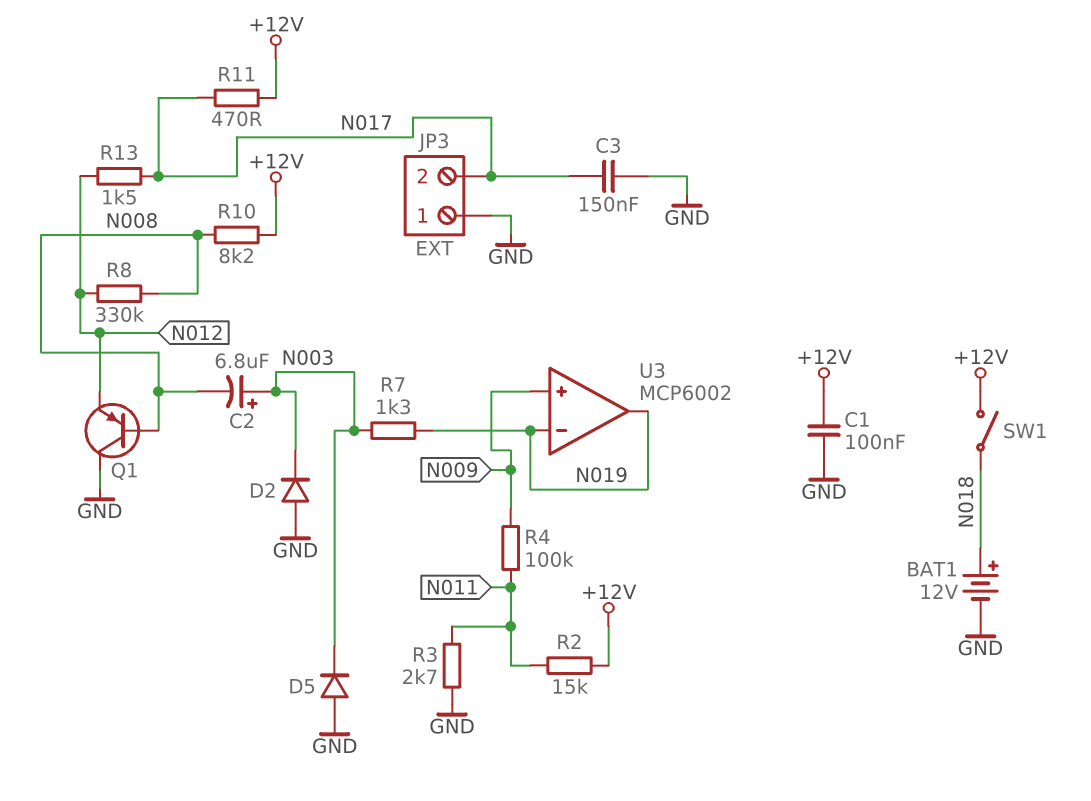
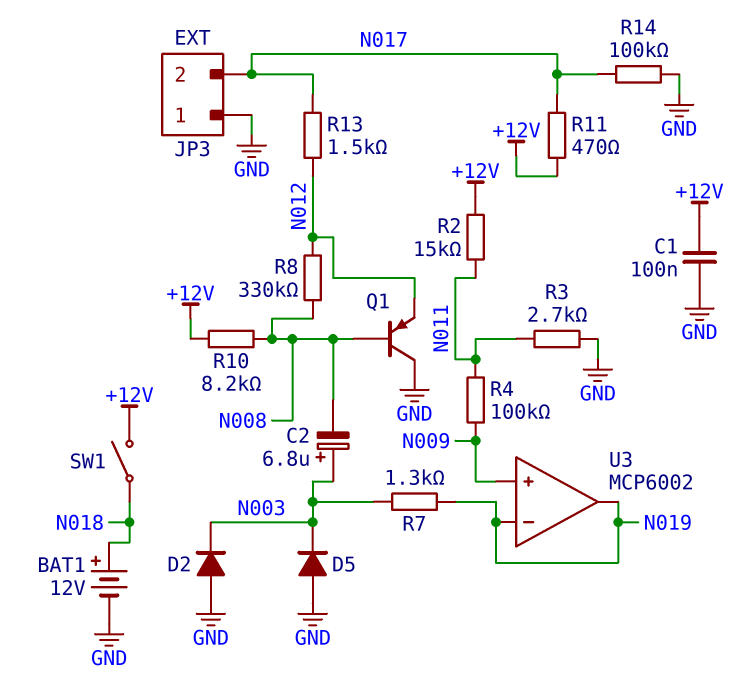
C3: 150nF (GND, N017) -> none
R14: none -> 100k (GND, N017)

